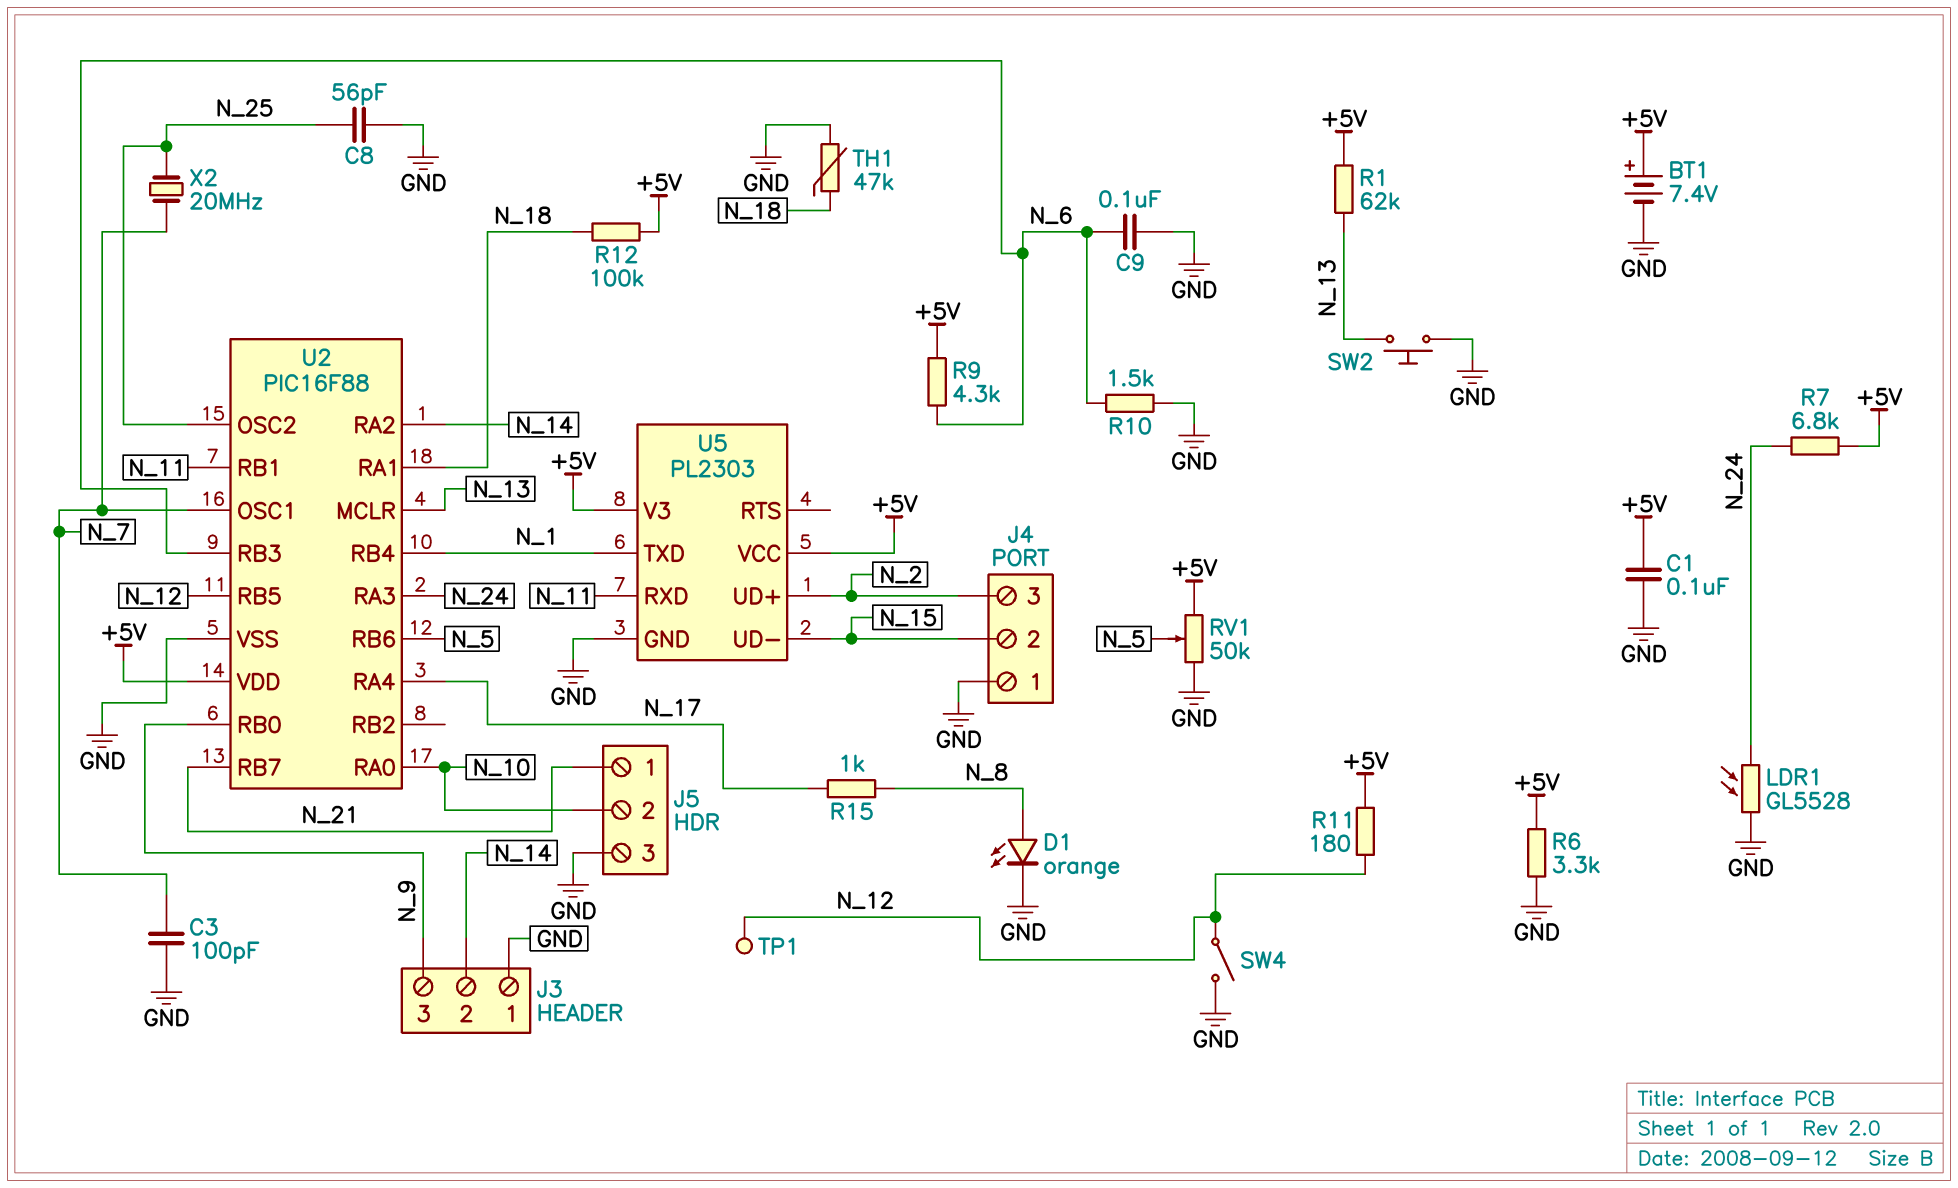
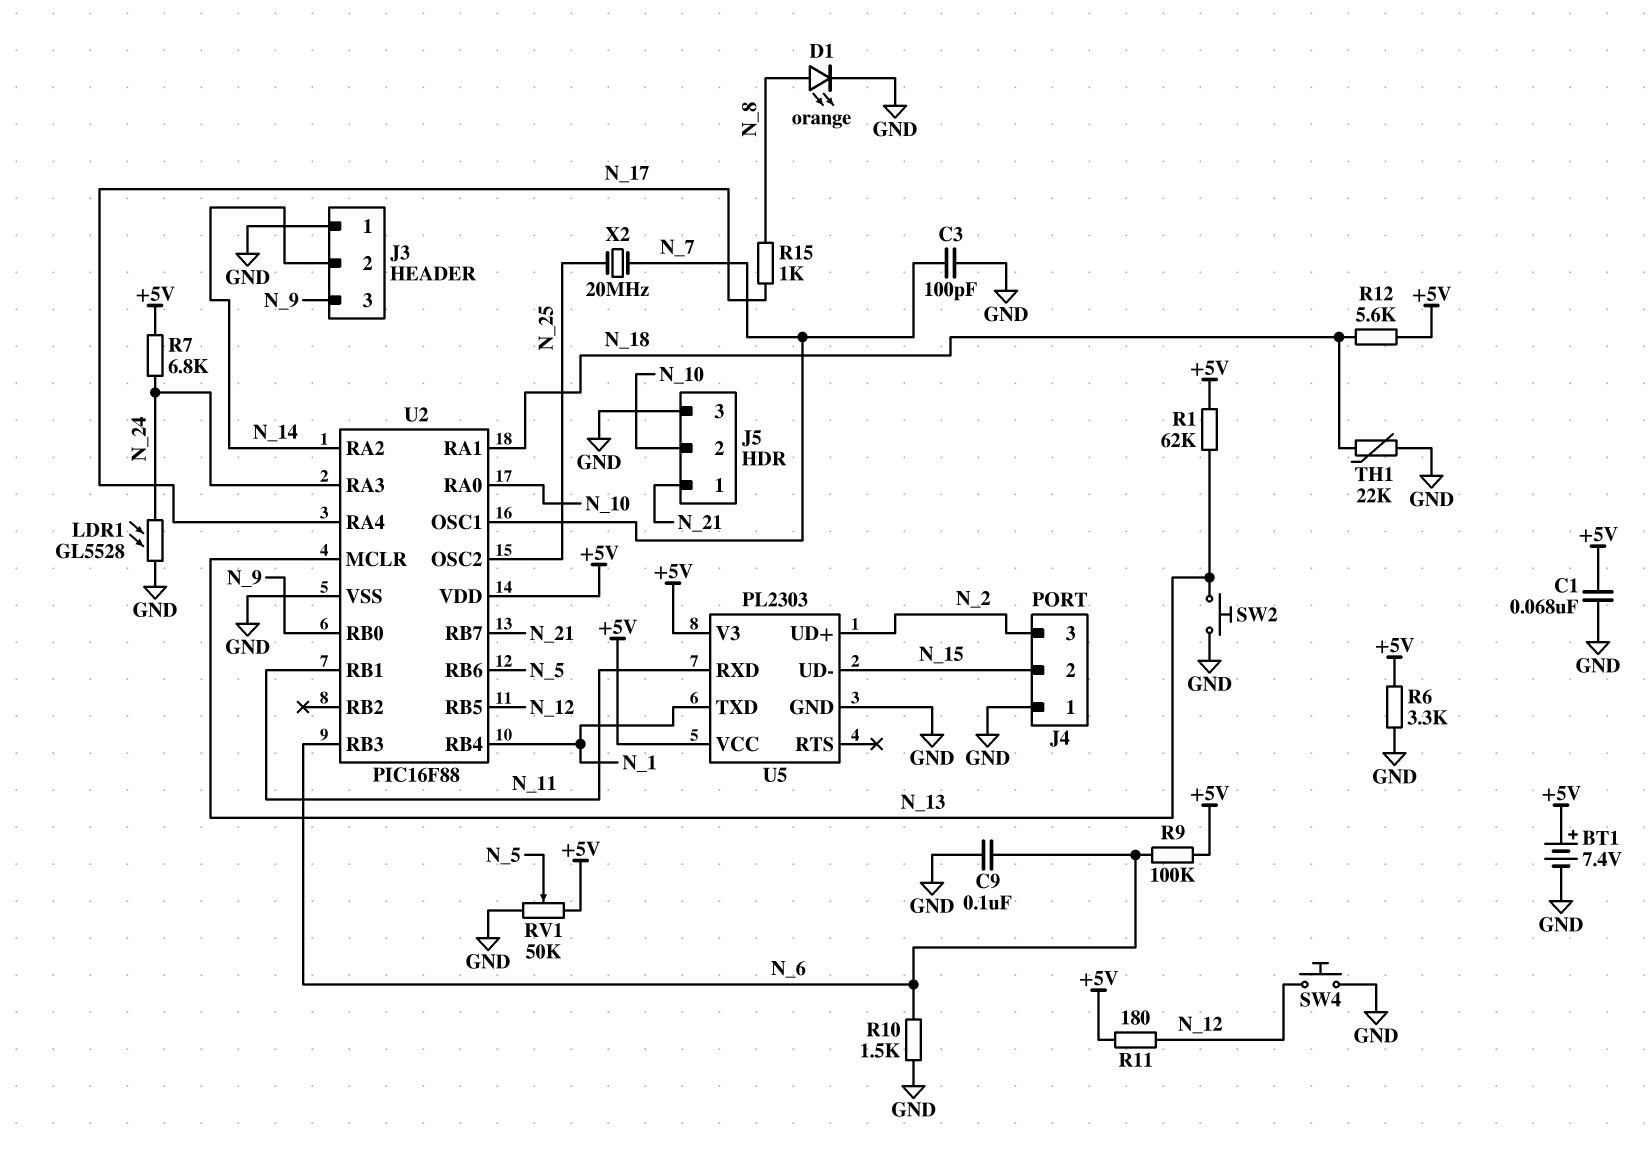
C1: 100nF (+5V, GND) -> 68nF (+5V, GND)
C8: 56pF (GND, N_25) -> none
R9: 4.3k (+5V, N_6) -> 100k (+5V, N_6)
R12: 100k (+5V, N_18) -> 5.6k (+5V, N_18)
SW4: switch (GND, N_12) -> button (GND, N_12)
TH1: 47k (GND, N_18) -> 22k (GND, N_18)
TP1: test point (N_12) -> none

